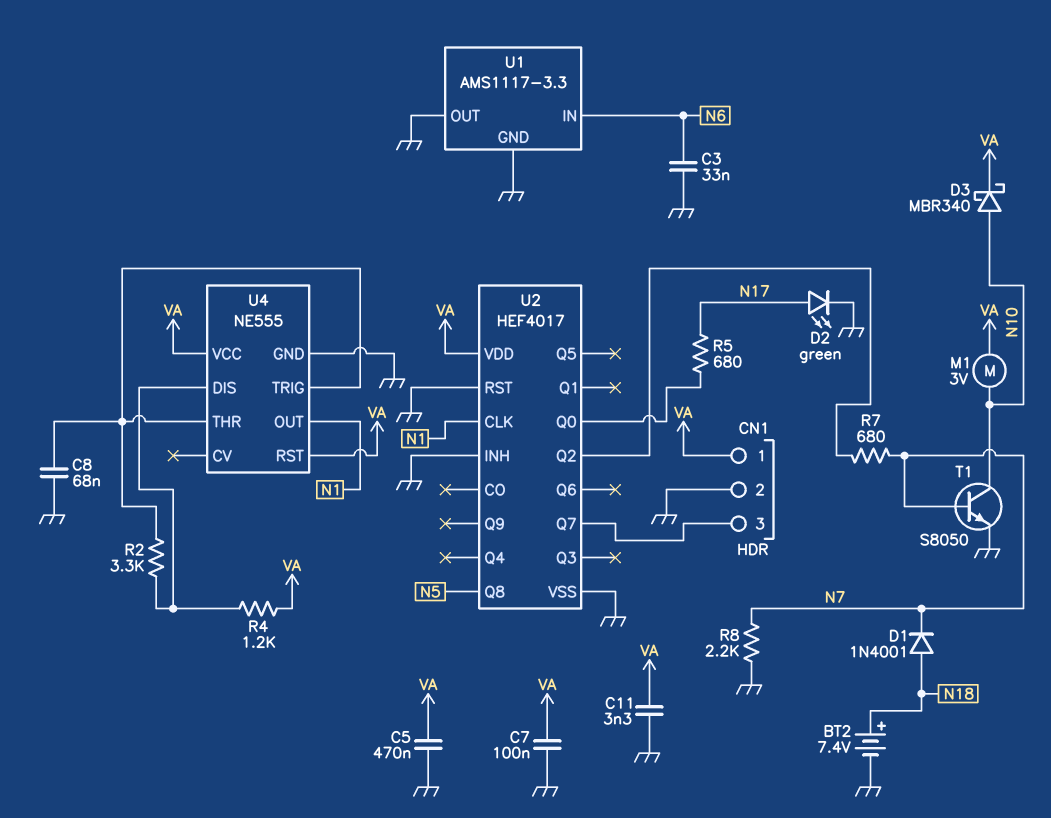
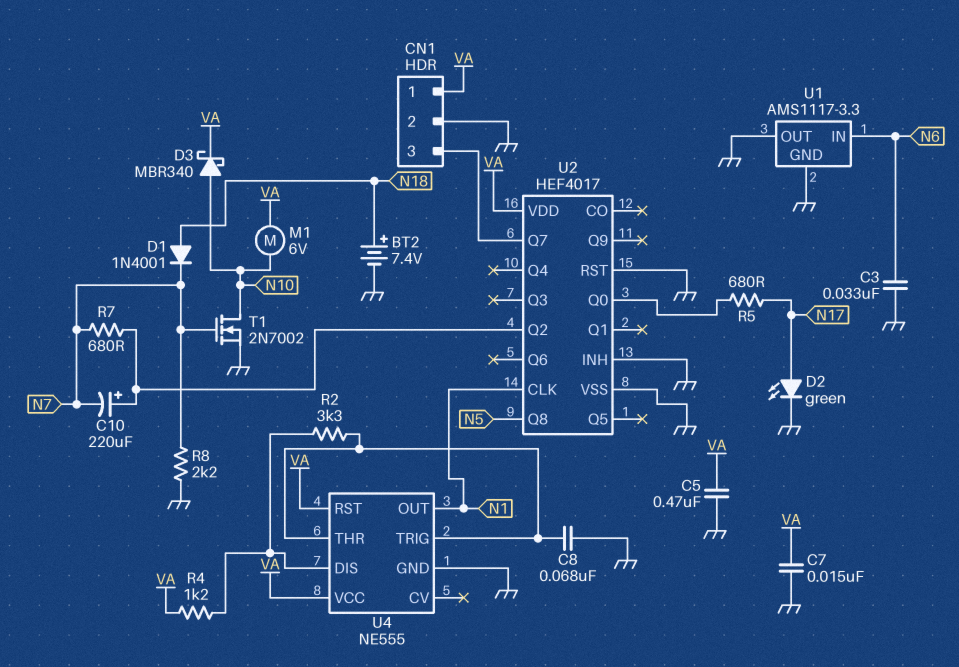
C7: 100nF (GND, VA) -> 15nF (GND, VA)
C10: none -> 220uF (plus U2/Q2, minus N7)
C11: 3.3nF (GND, VA) -> none
M1: motor 3V (N10, VA) -> motor 6V (N10, VA)
T1: NPN S8050 (B N7, C N10, E GND) -> NMOS 2N7002 (G N7, D N10, S GND)

